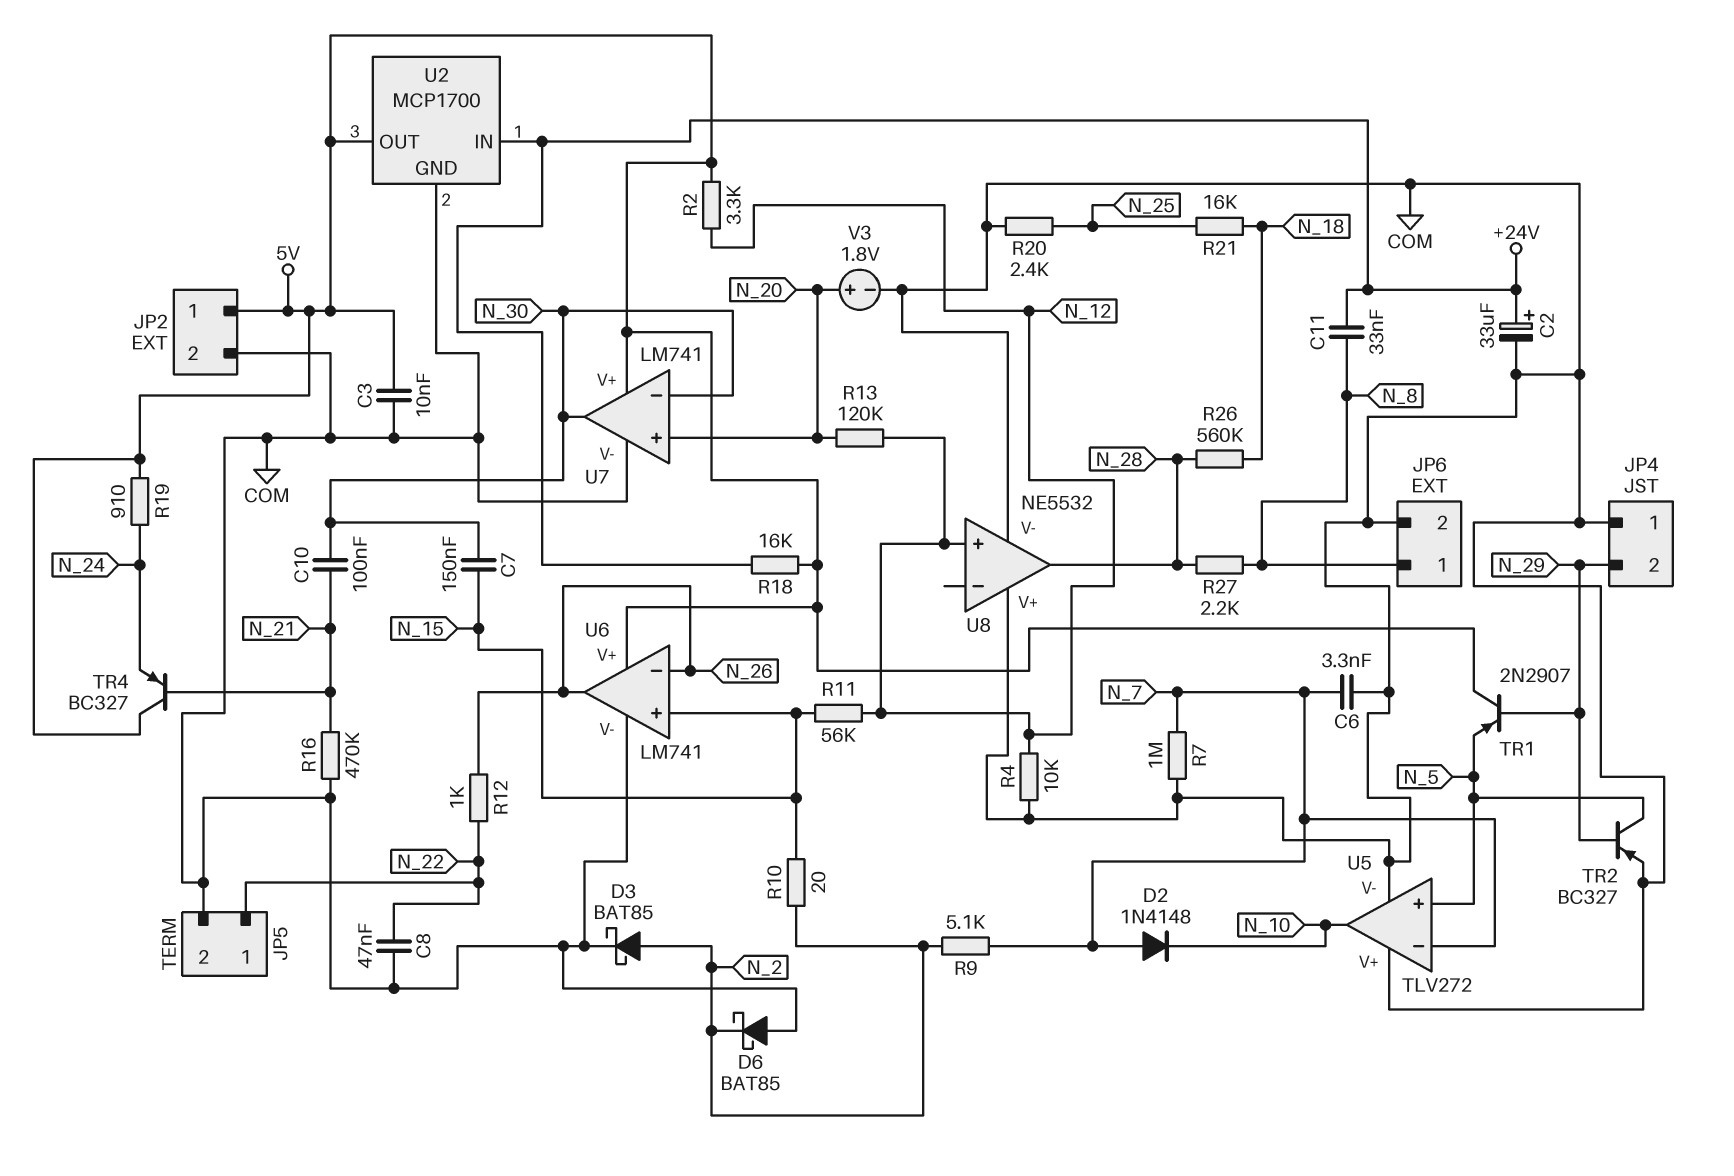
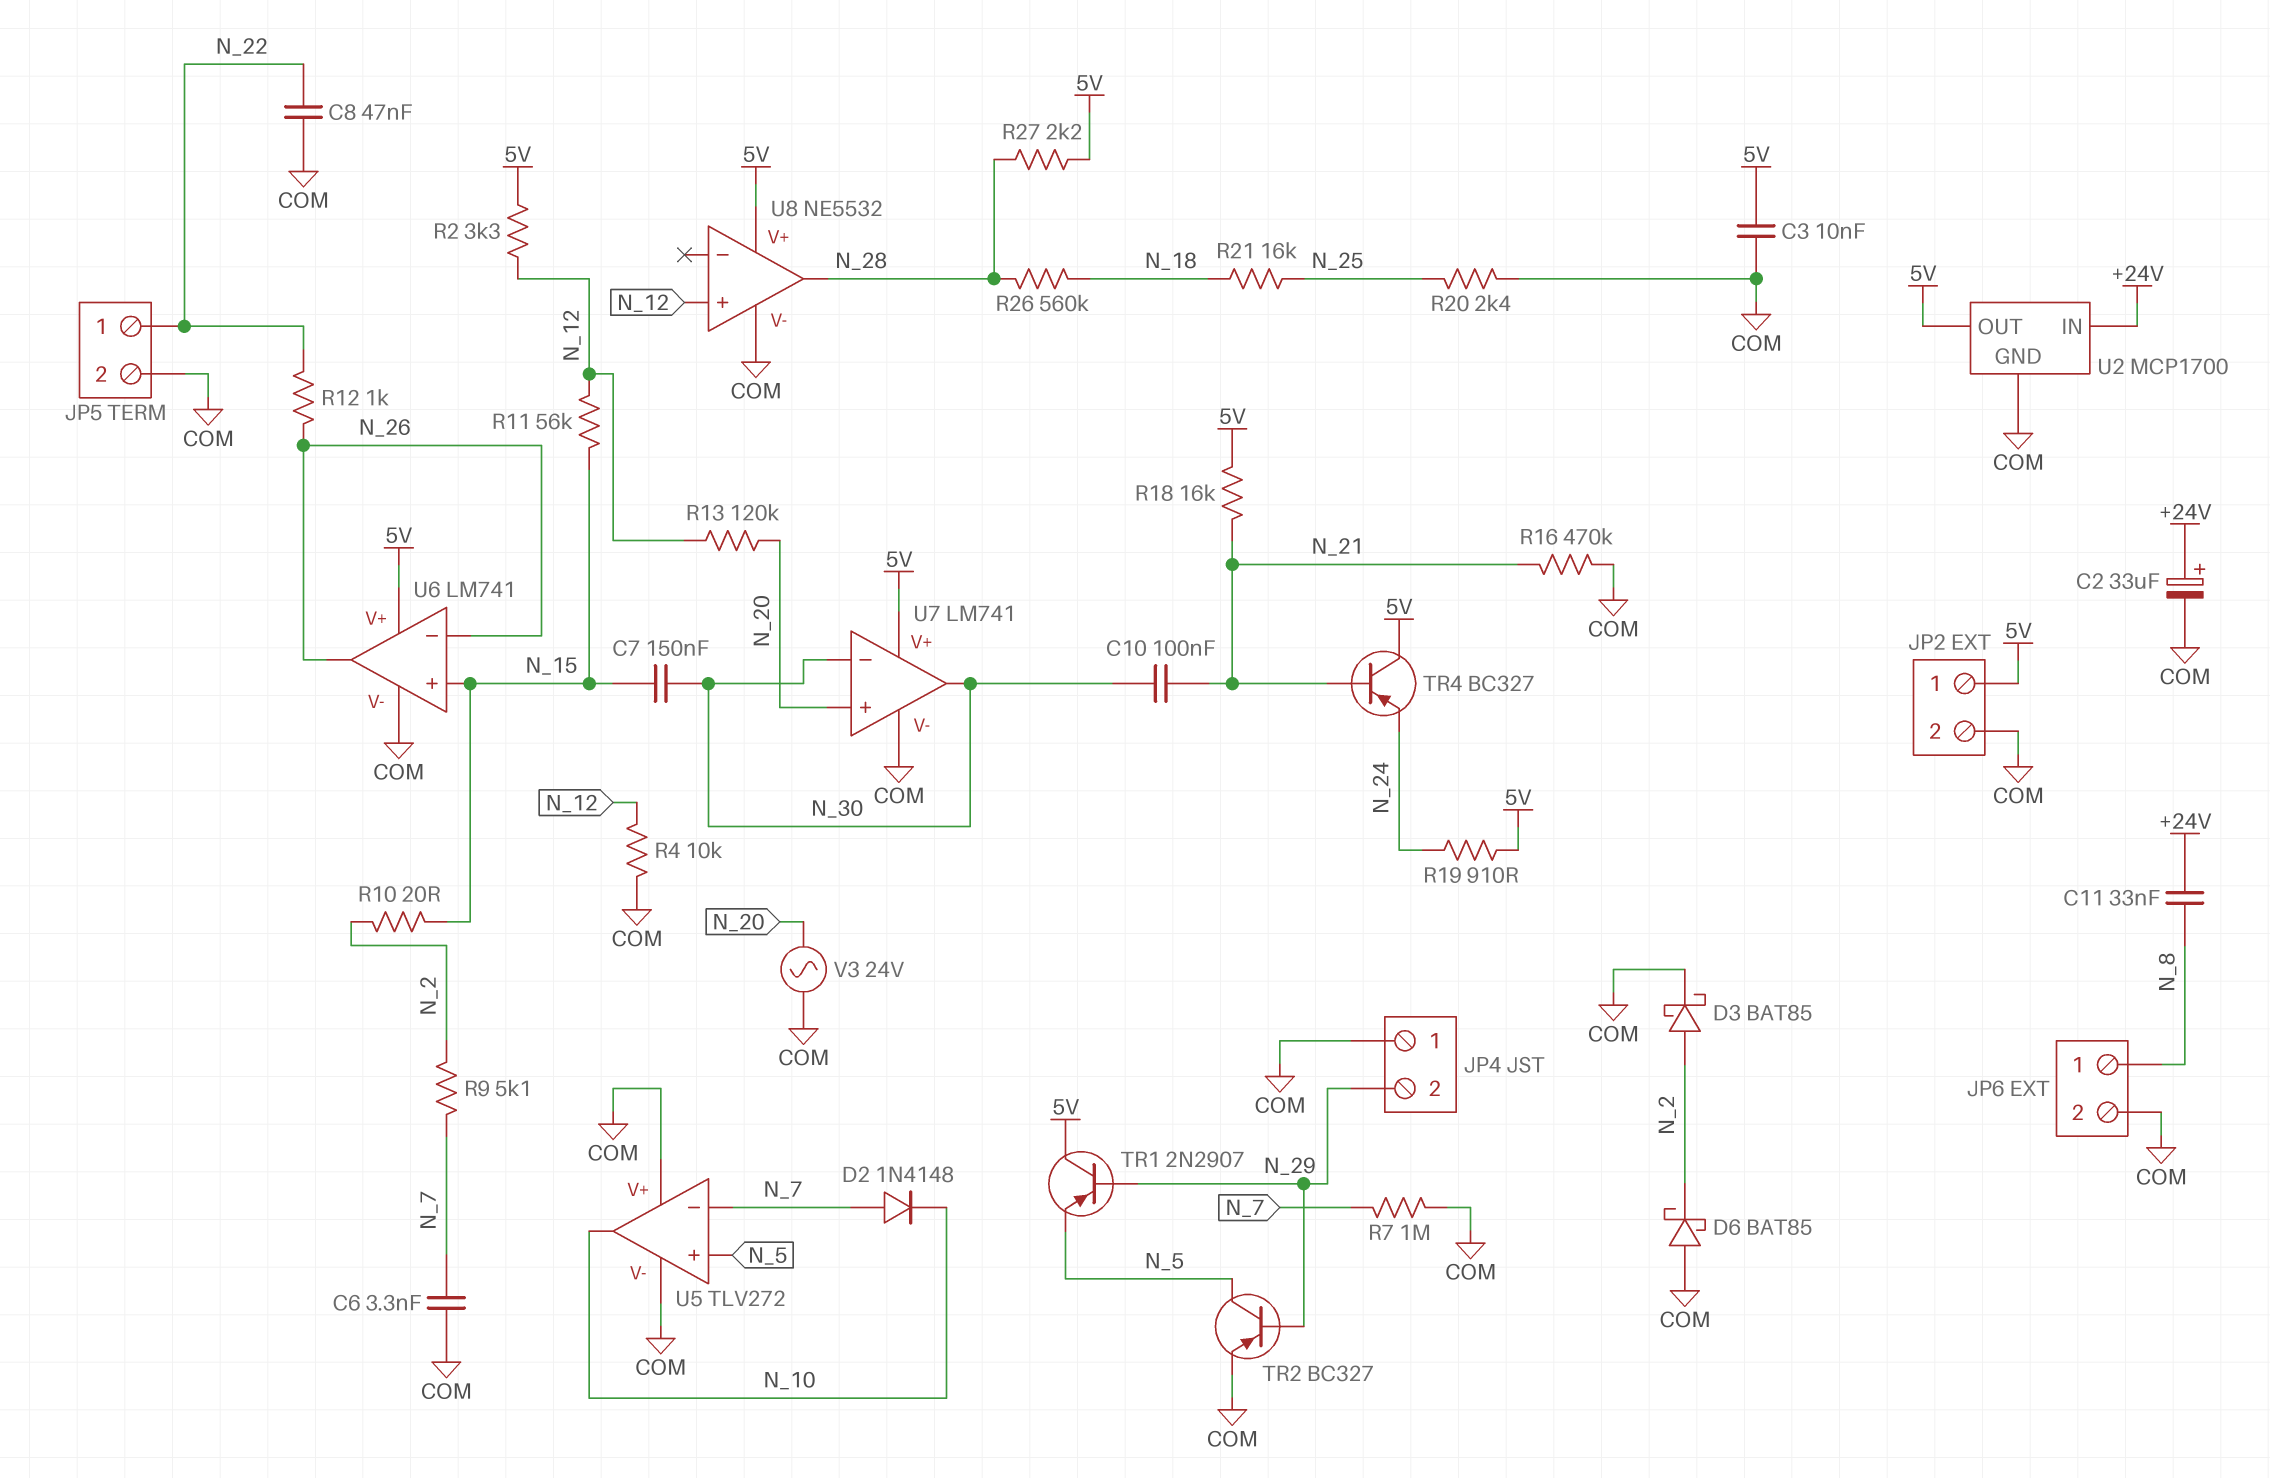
R18: 16k (+24V, 5V) -> 16k (5V, N_21)
R27: 2.2k (N_8, N_28) -> 2.2k (5V, N_28)
U8 pin V+: COM -> 5V
V3: 1.8V (plus N_20, minus COM) -> AC 24V (COM, N_20)

